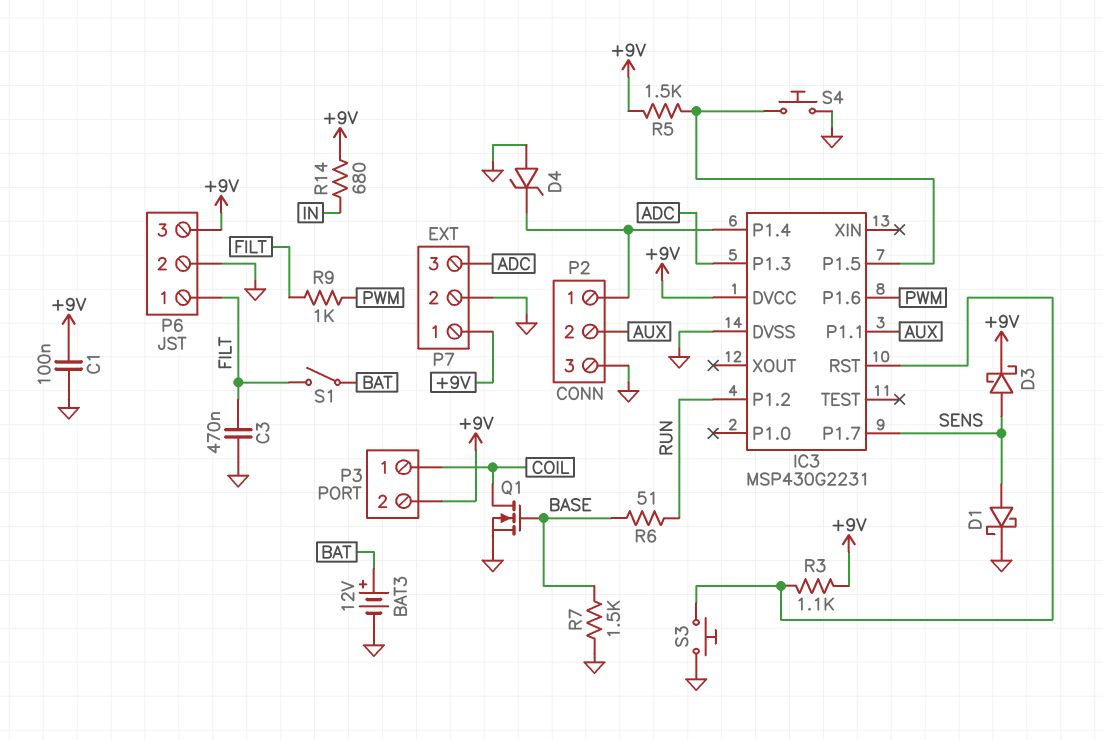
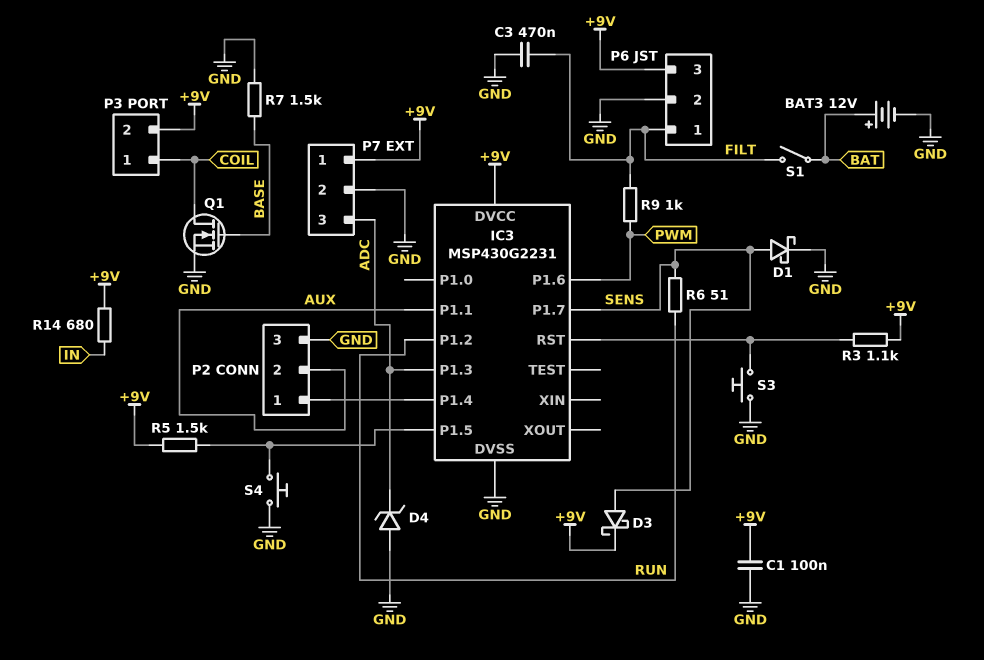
D4: zener (A GND, K IC3/P1.4) -> zener (A GND, K ADC)
R6: 51 (BASE, RUN) -> 51 (RUN, SENS)

